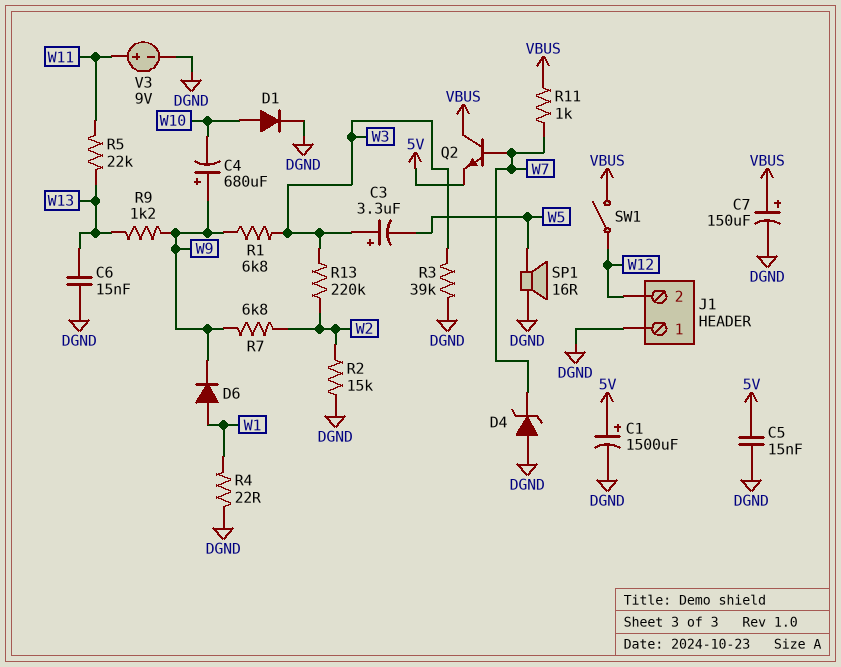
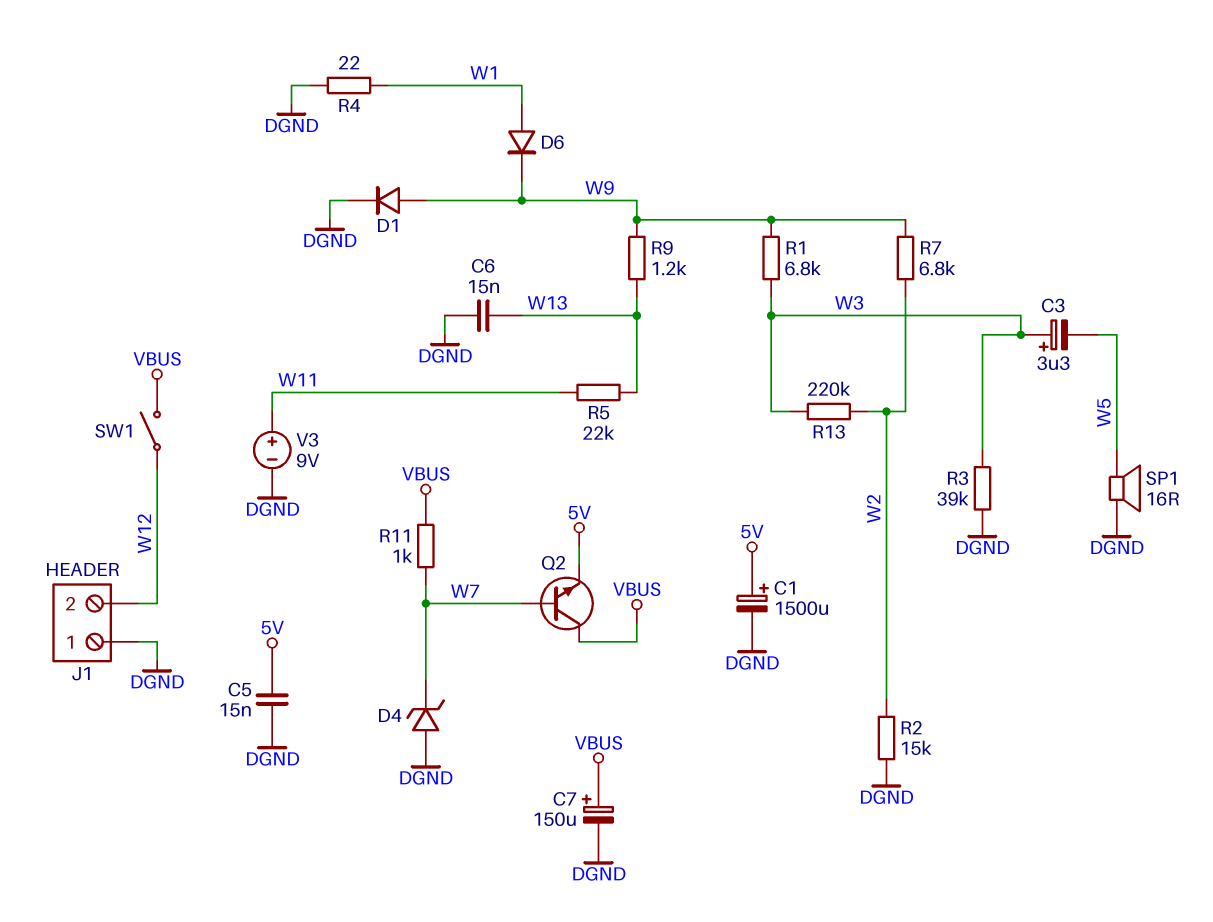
C4: 680uF (plus W9, minus W10) -> none
D1: diode (A W10, K DGND) -> diode (A W9, K DGND)

